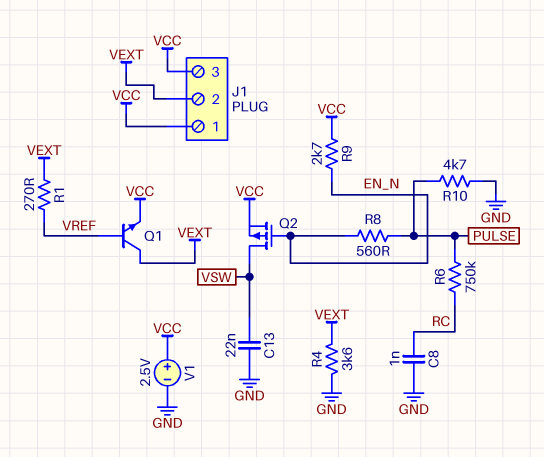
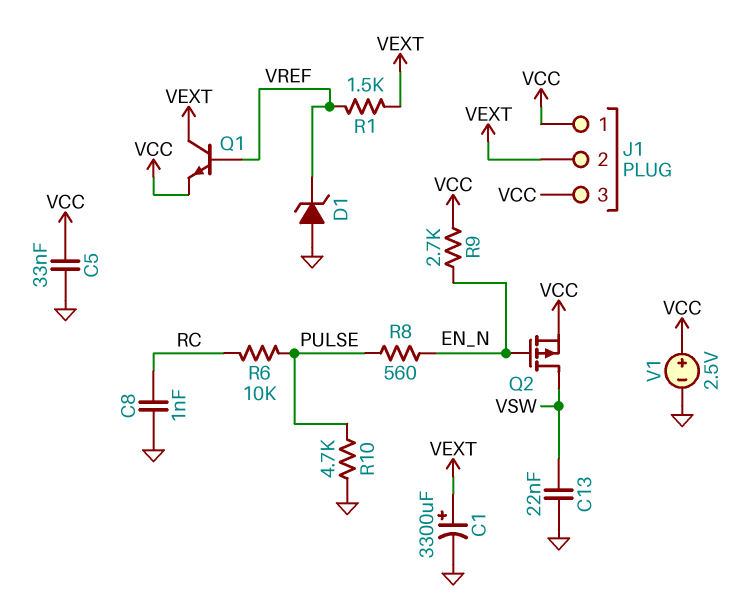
C1: none -> 3300uF (plus VEXT, minus GND)
C5: none -> 33nF (GND, VCC)
D1: none -> zener (A GND, K VREF)
R1: 270 (VEXT, VREF) -> 1.5k (VEXT, VREF)
R4: 3.6k (GND, VEXT) -> none
R6: 750k (PULSE, RC) -> 10k (PULSE, RC)

